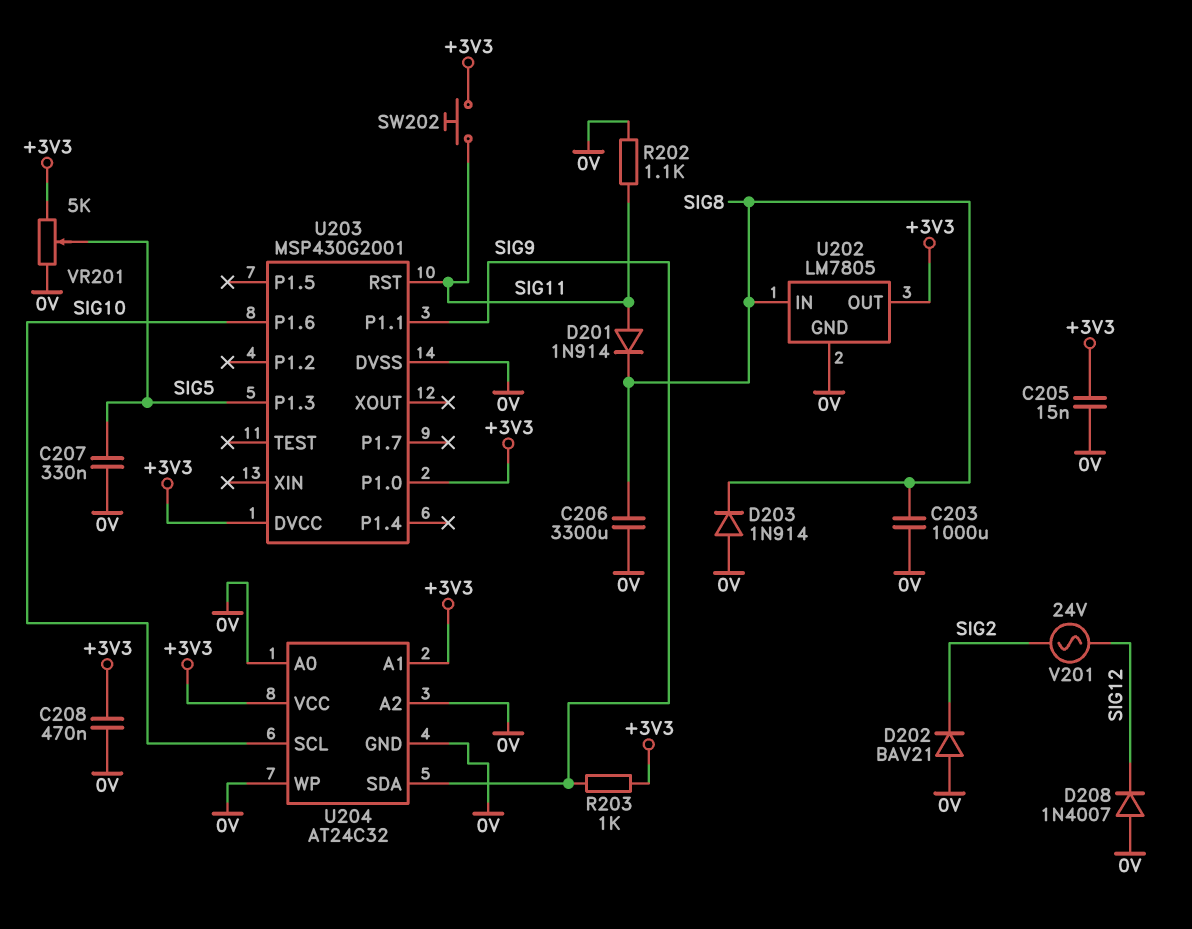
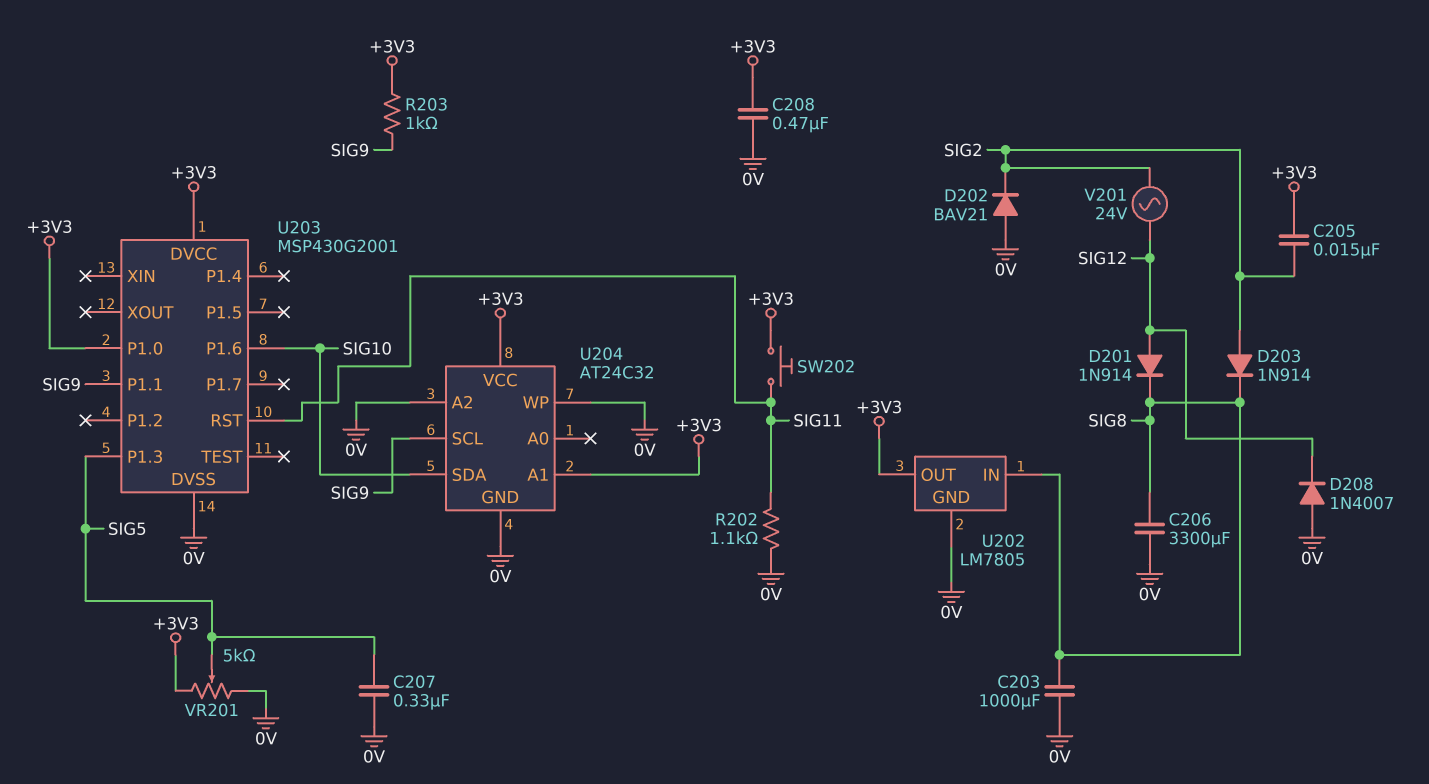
C205: 15nF (+3V3, 0V) -> 15nF (+3V3, SIG2)
D201: diode 1N914 (A SIG11, K SIG8) -> diode 1N914 (A SIG12, K SIG8)
D203: diode 1N914 (A 0V, K SIG8) -> diode 1N914 (A SIG2, K SIG8)
U204 pin A0: 0V -> none
U204 pin SCL: SIG10 -> SIG9
U204 pin SDA: SIG9 -> SIG10

